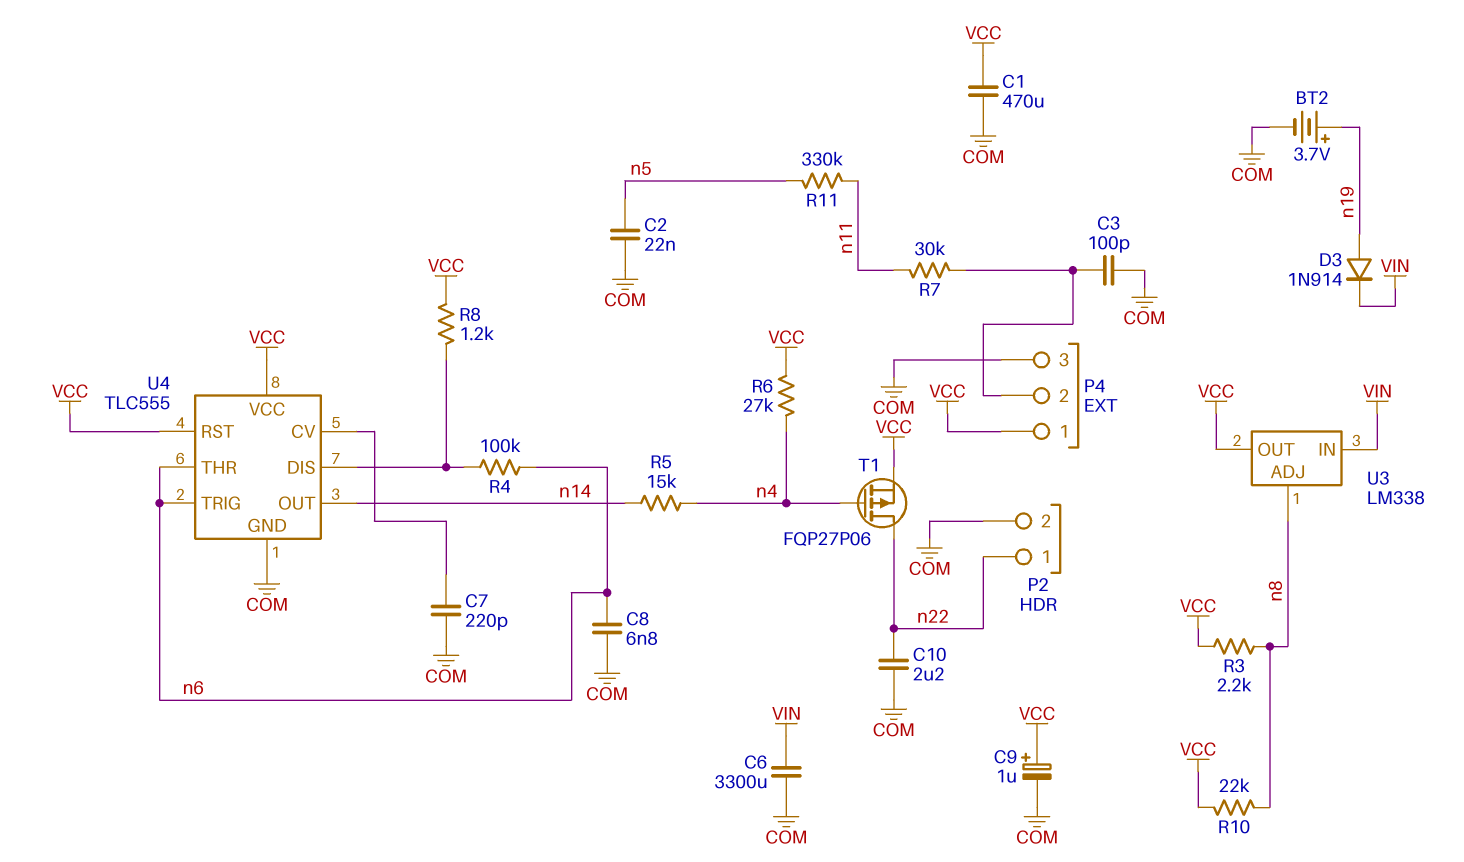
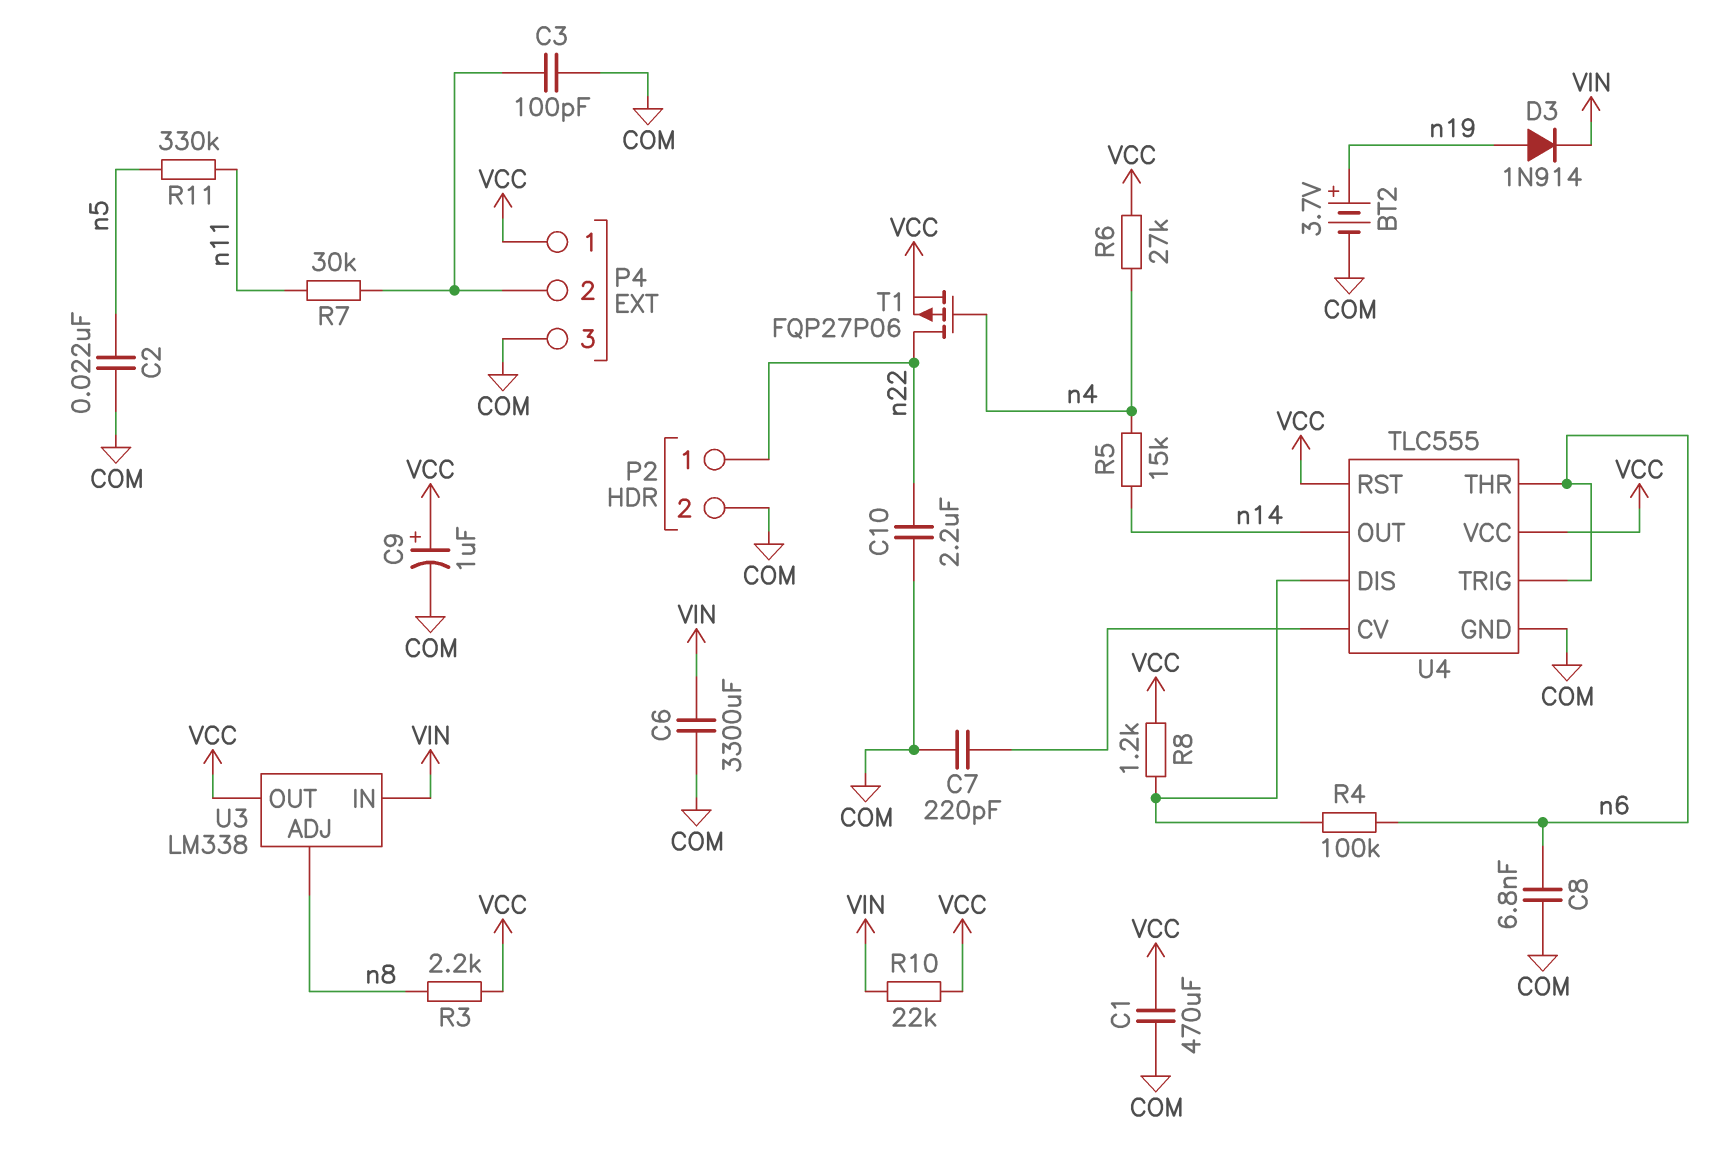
R10: 22k (VCC, n8) -> 22k (VCC, VIN)

